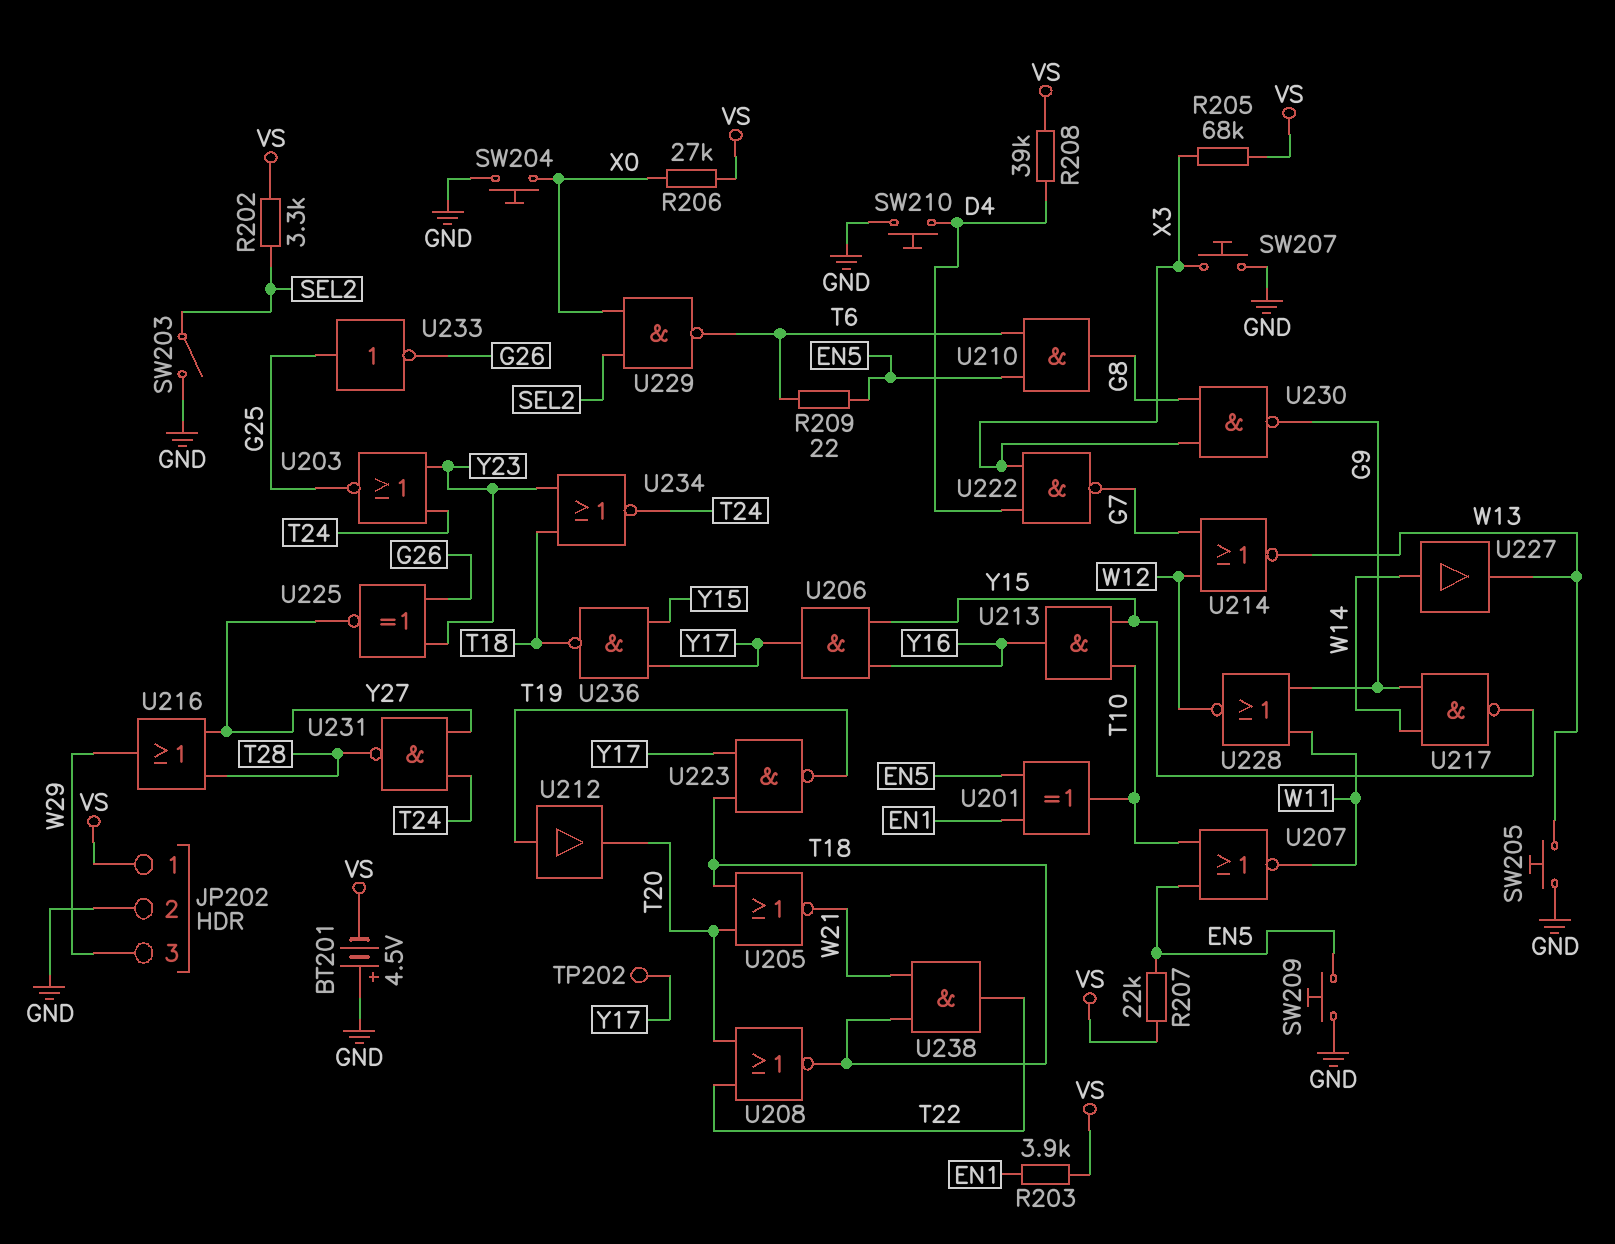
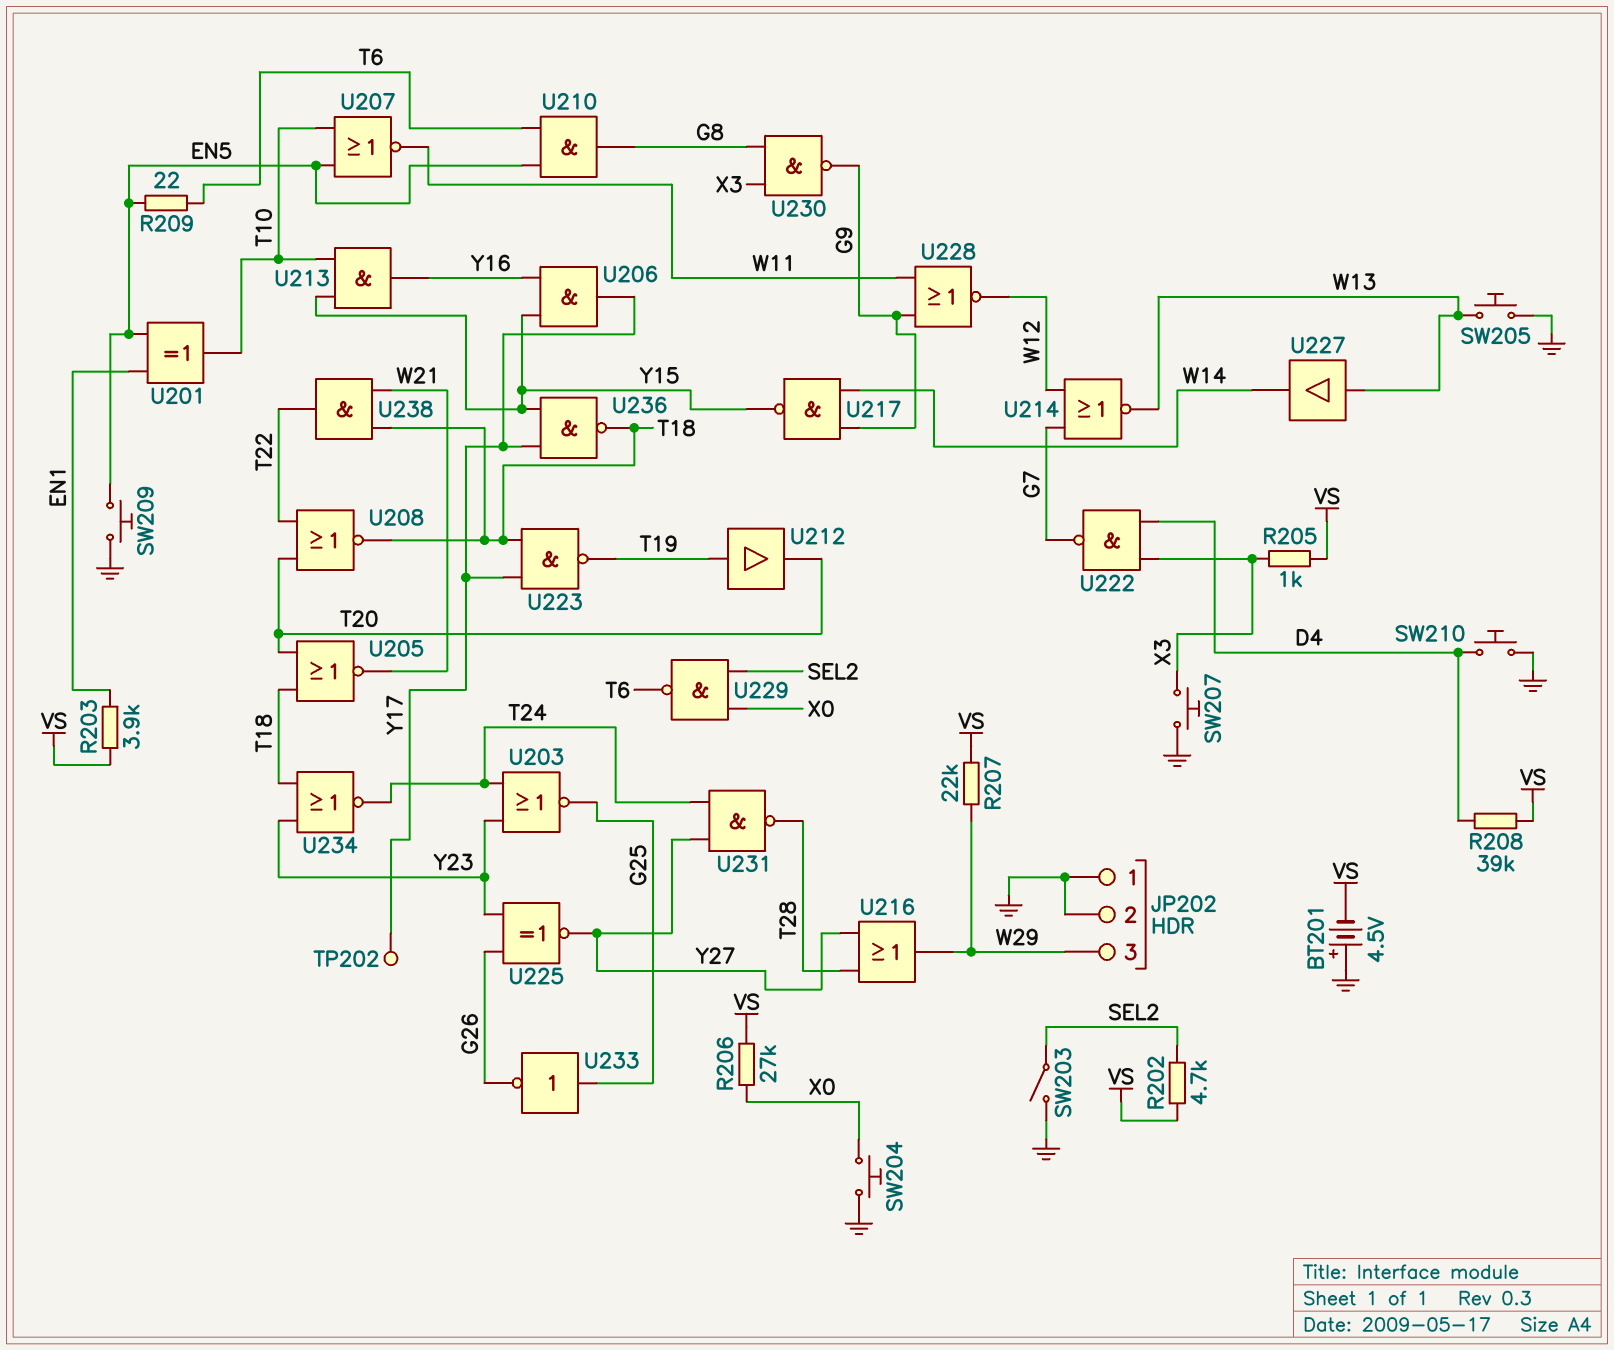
JP202 pin 1: VS -> GND
R202: 3.3k (SEL2, VS) -> 4.7k (SEL2, VS)
R205: 68k (VS, X3) -> 1k (VS, X3)
R207: 22k (EN5, VS) -> 22k (VS, W29)
U227: buffer (in W14, out W13) -> buffer (in W13, out W14)

